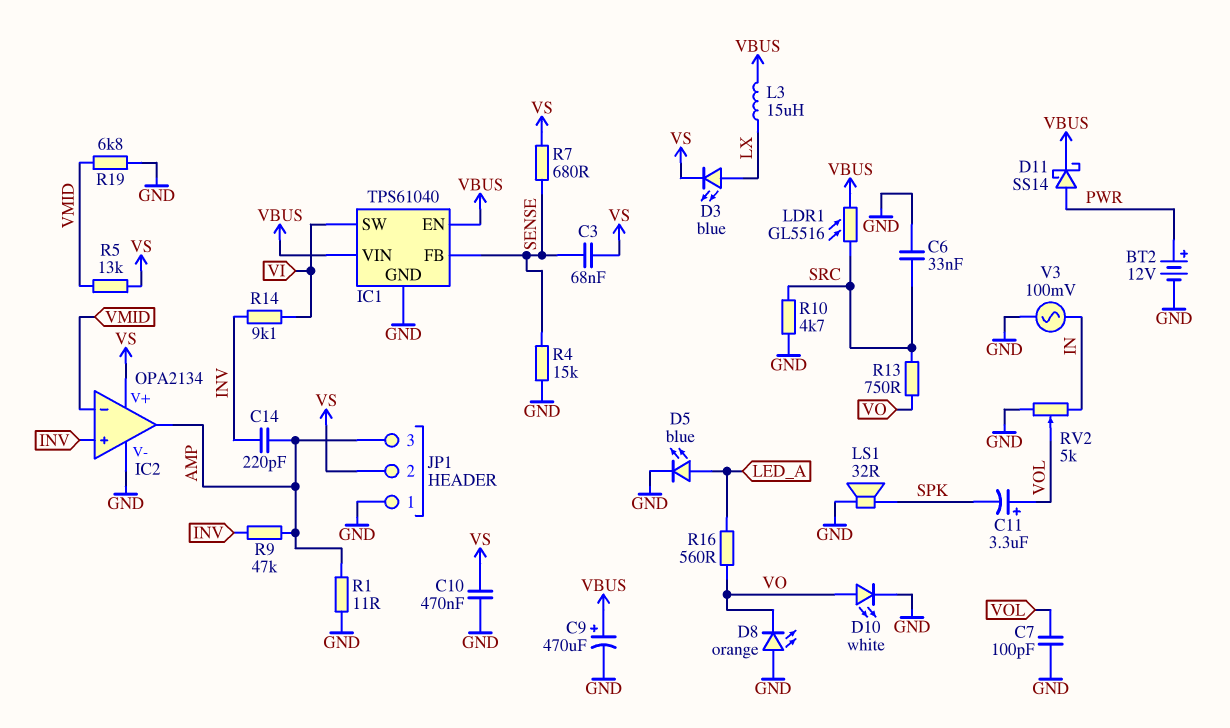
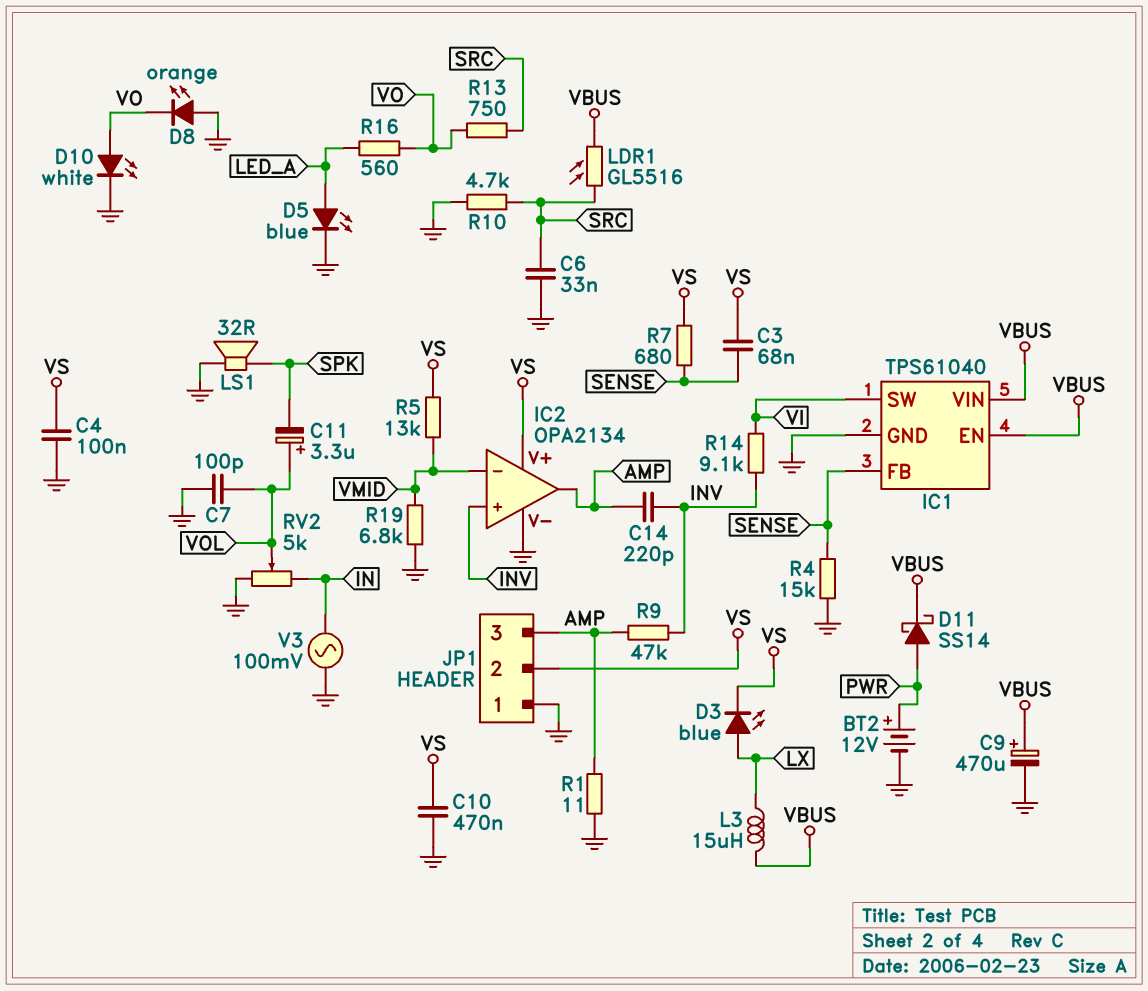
C4: none -> 100nF (GND, VS)

